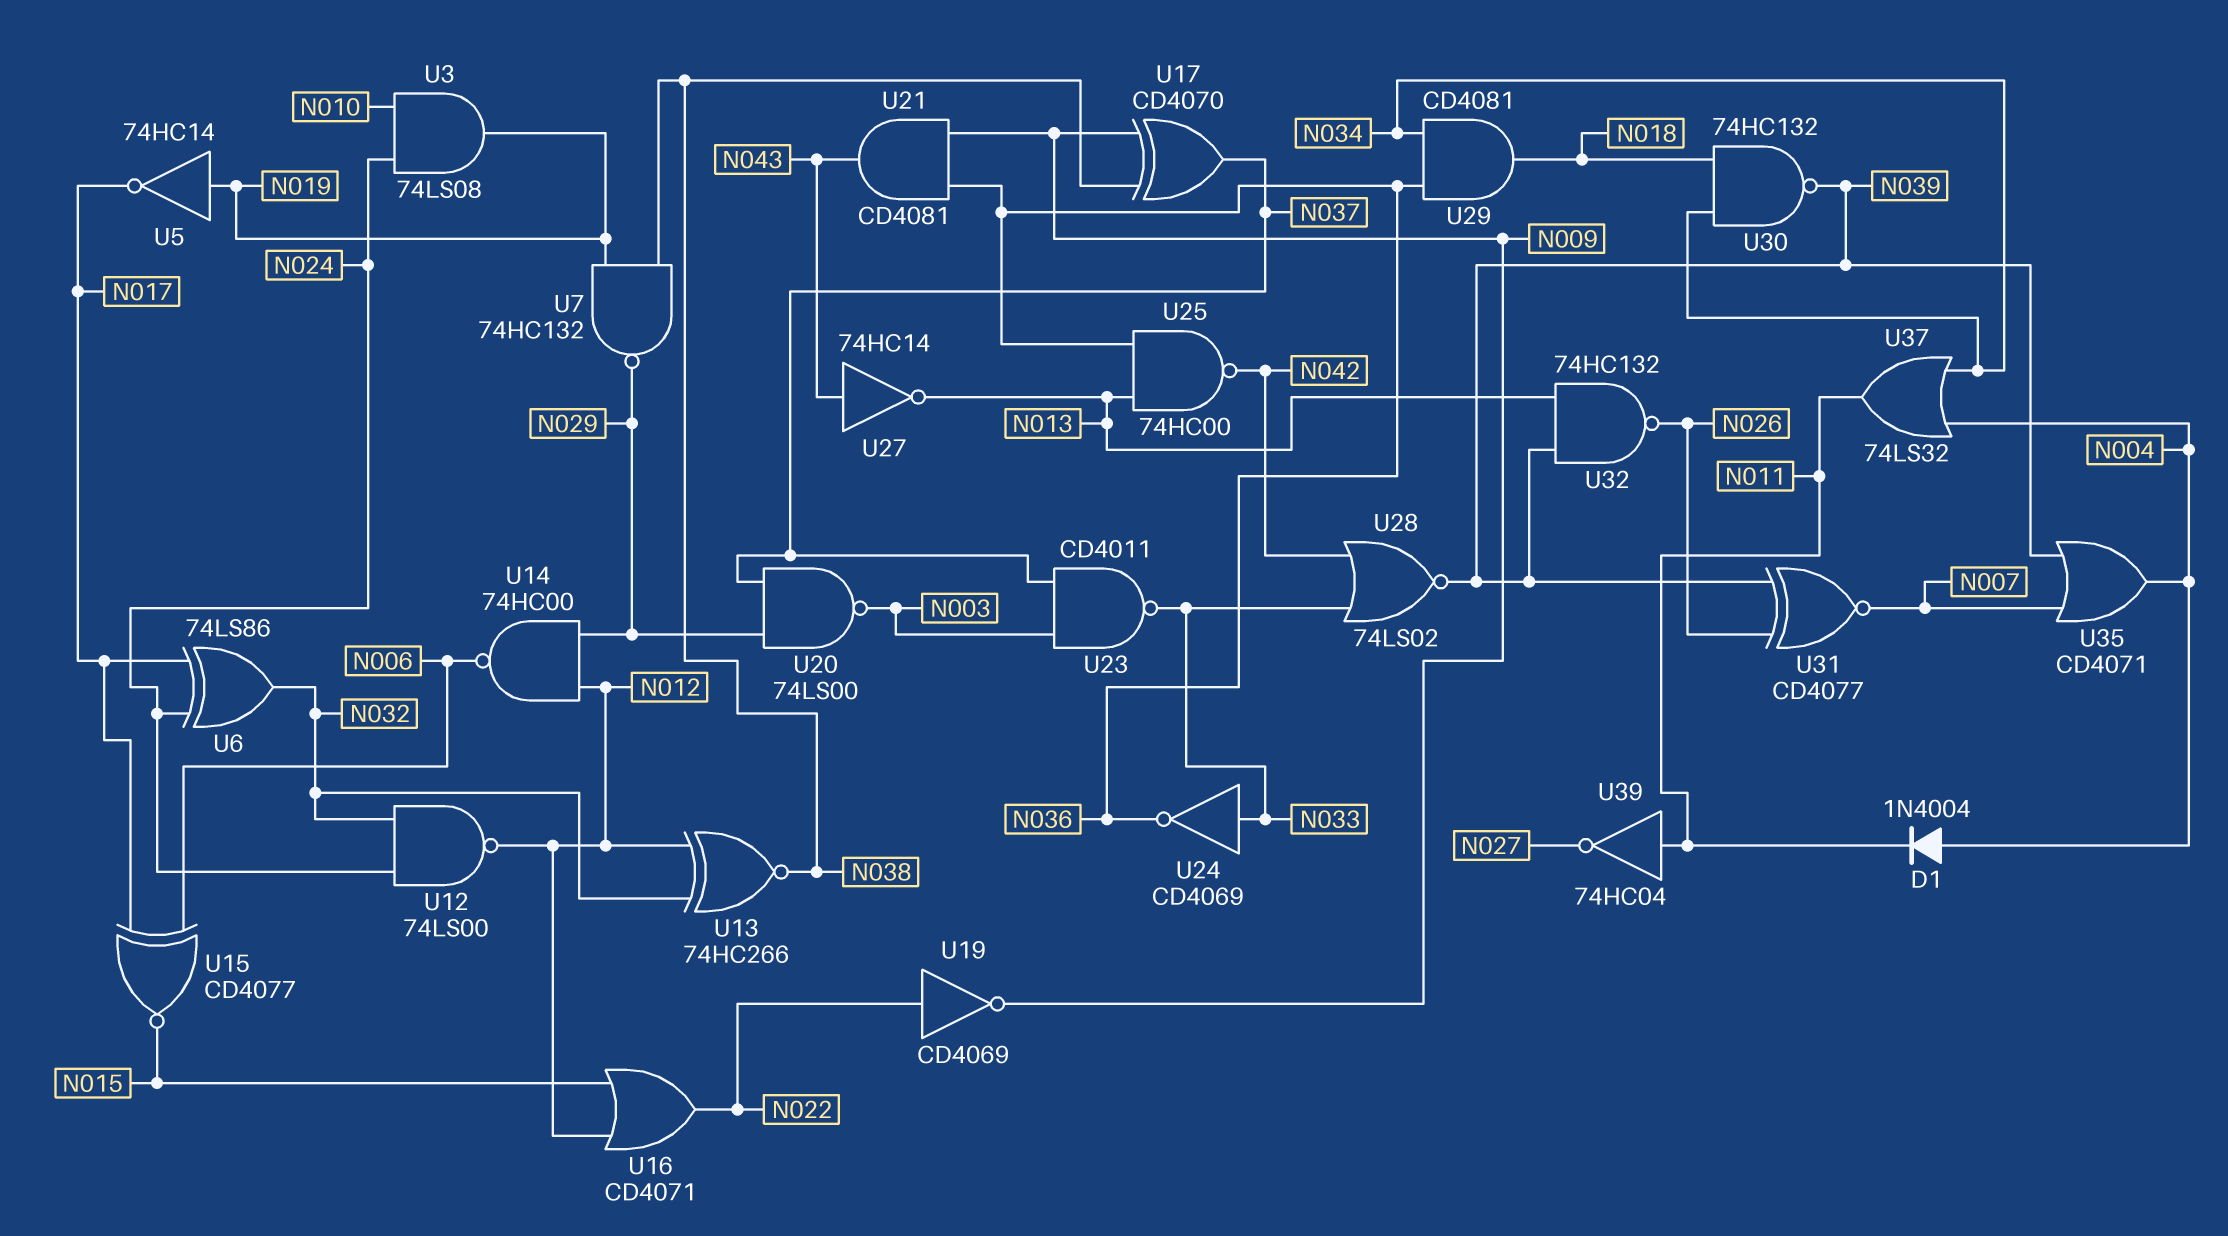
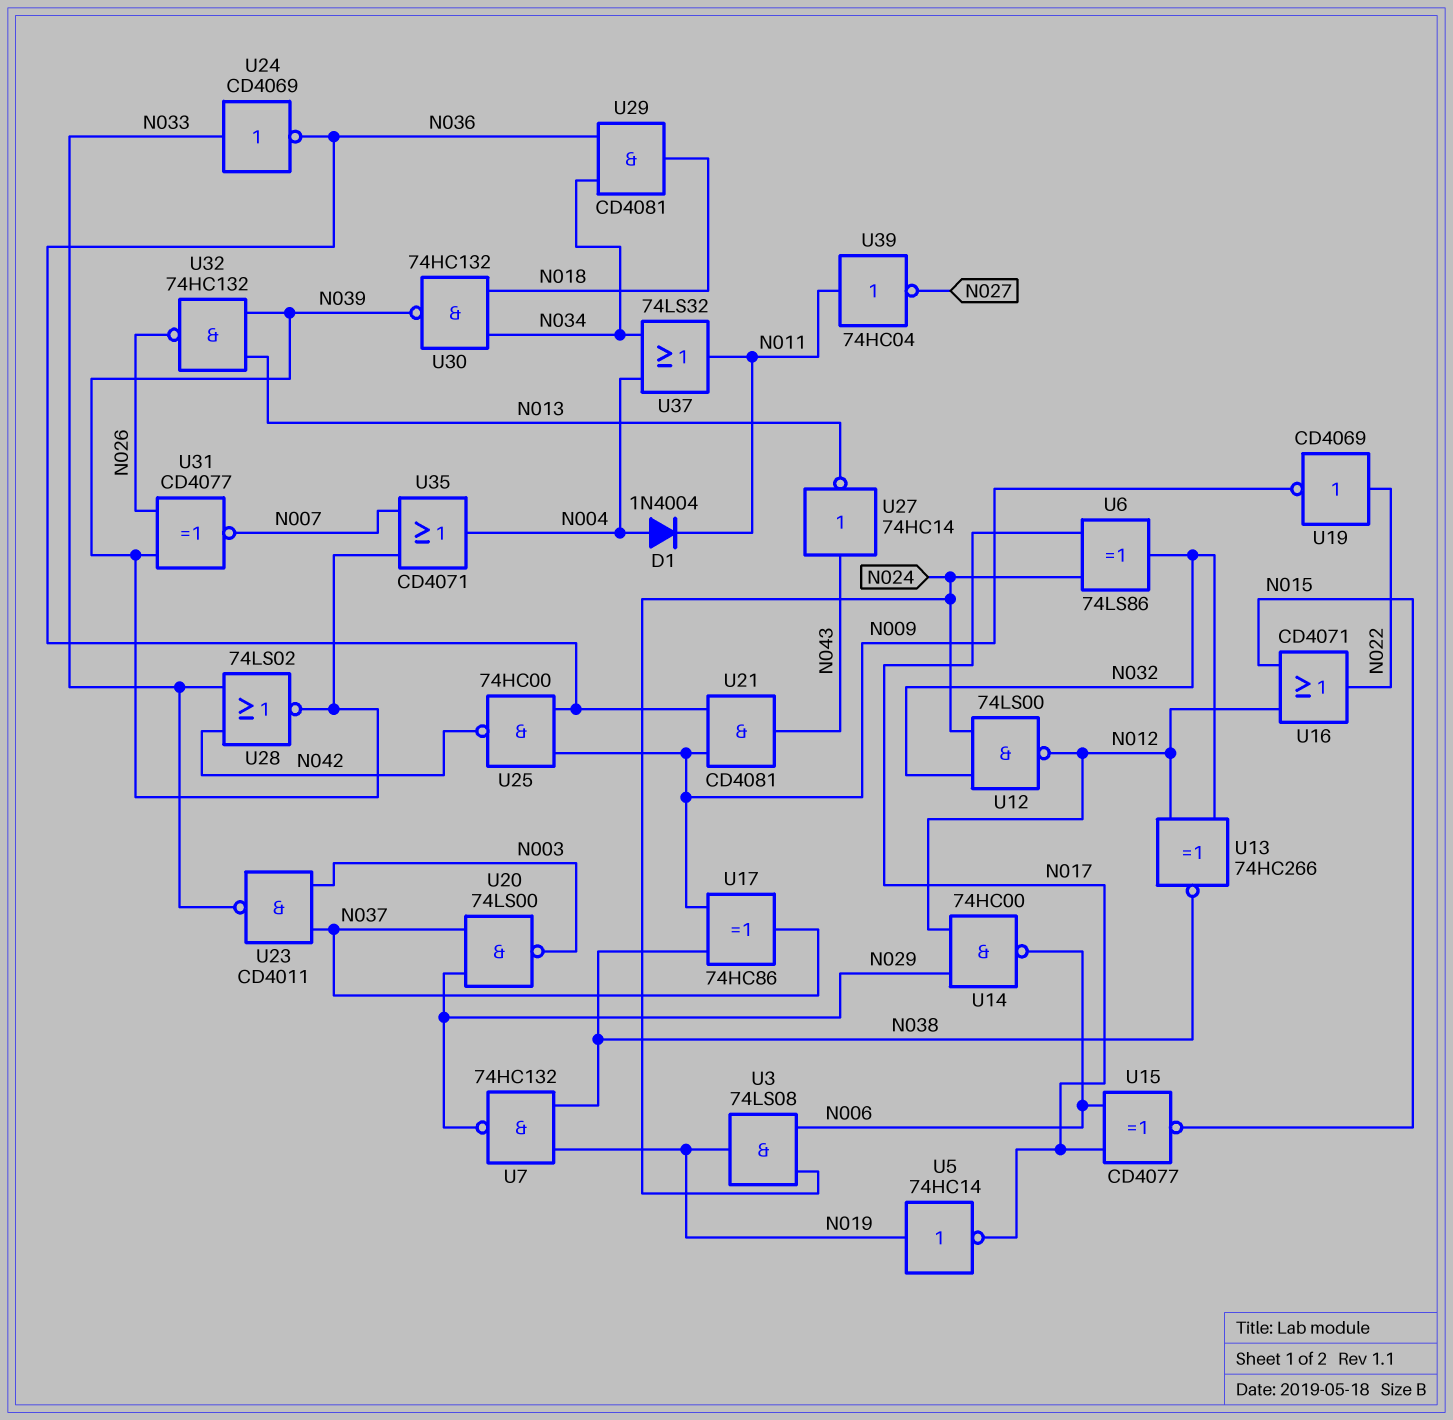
U3: AND 74LS08 (in N010, in N024, out N019) -> AND 74LS08 (in N006, in N024, out N019)
U17: XOR CD4070 (in N009, in N038, out N037) -> XOR 74HC86 (in N009, in N038, out N037)
U25: NAND 74HC00 (in N013, in N036, out N042) -> NAND 74HC00 (in N009, in N036, out N042)

